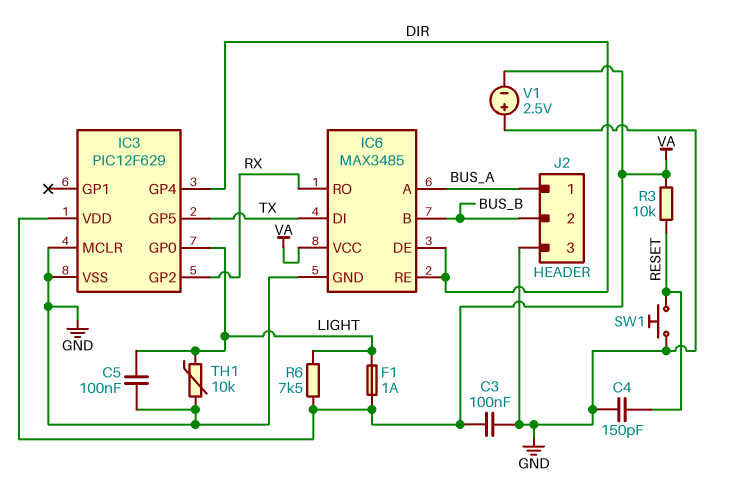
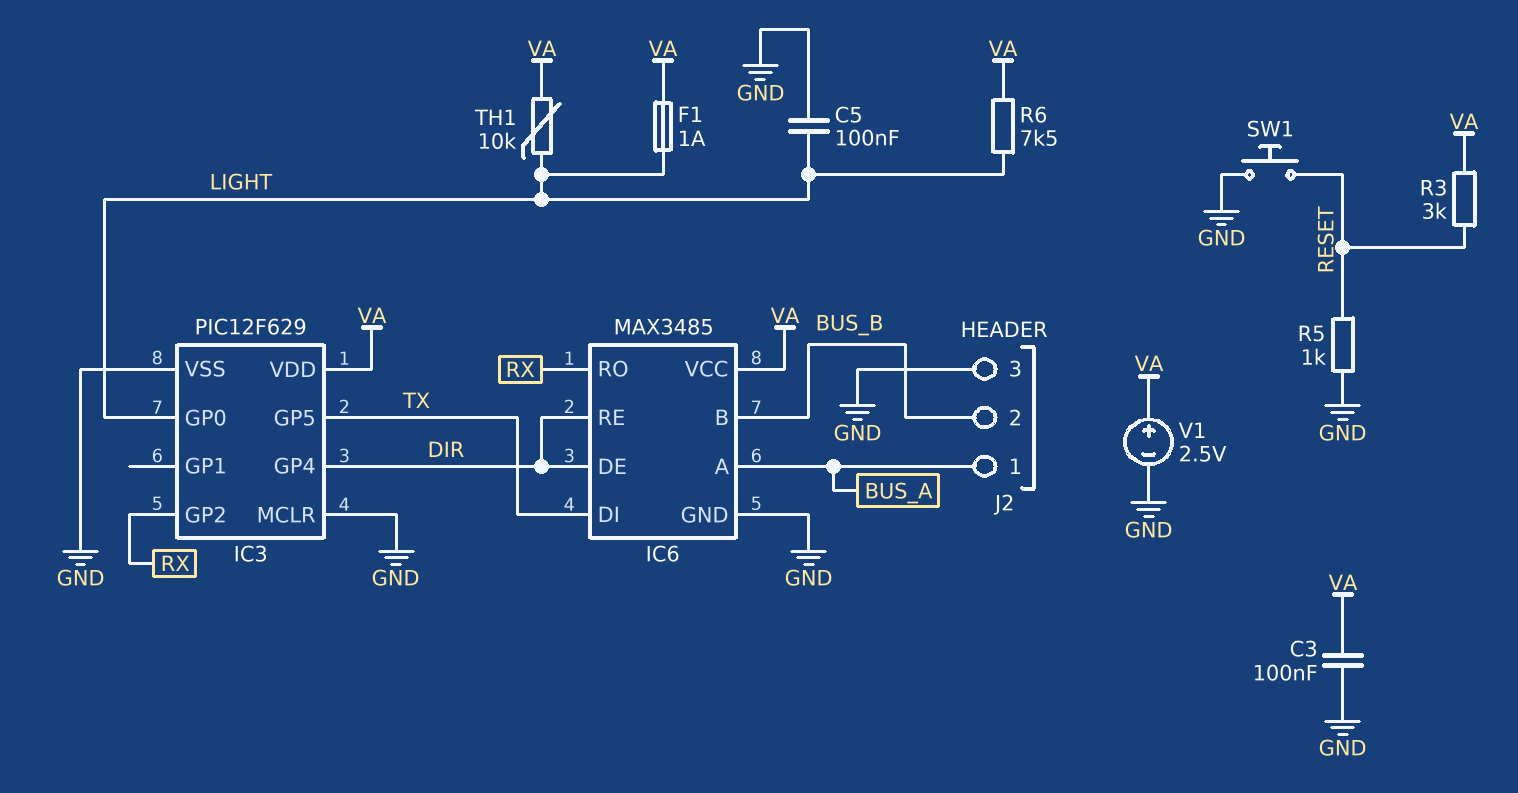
C4: 150pF (GND, RESET) -> none
R3: 10k (RESET, VA) -> 3k (RESET, VA)
R5: none -> 1k (GND, RESET)
TH1: 10k (GND, LIGHT) -> 10k (LIGHT, VA)
V1: 2.5V (plus GND, minus VA) -> 2.5V (plus VA, minus GND)

